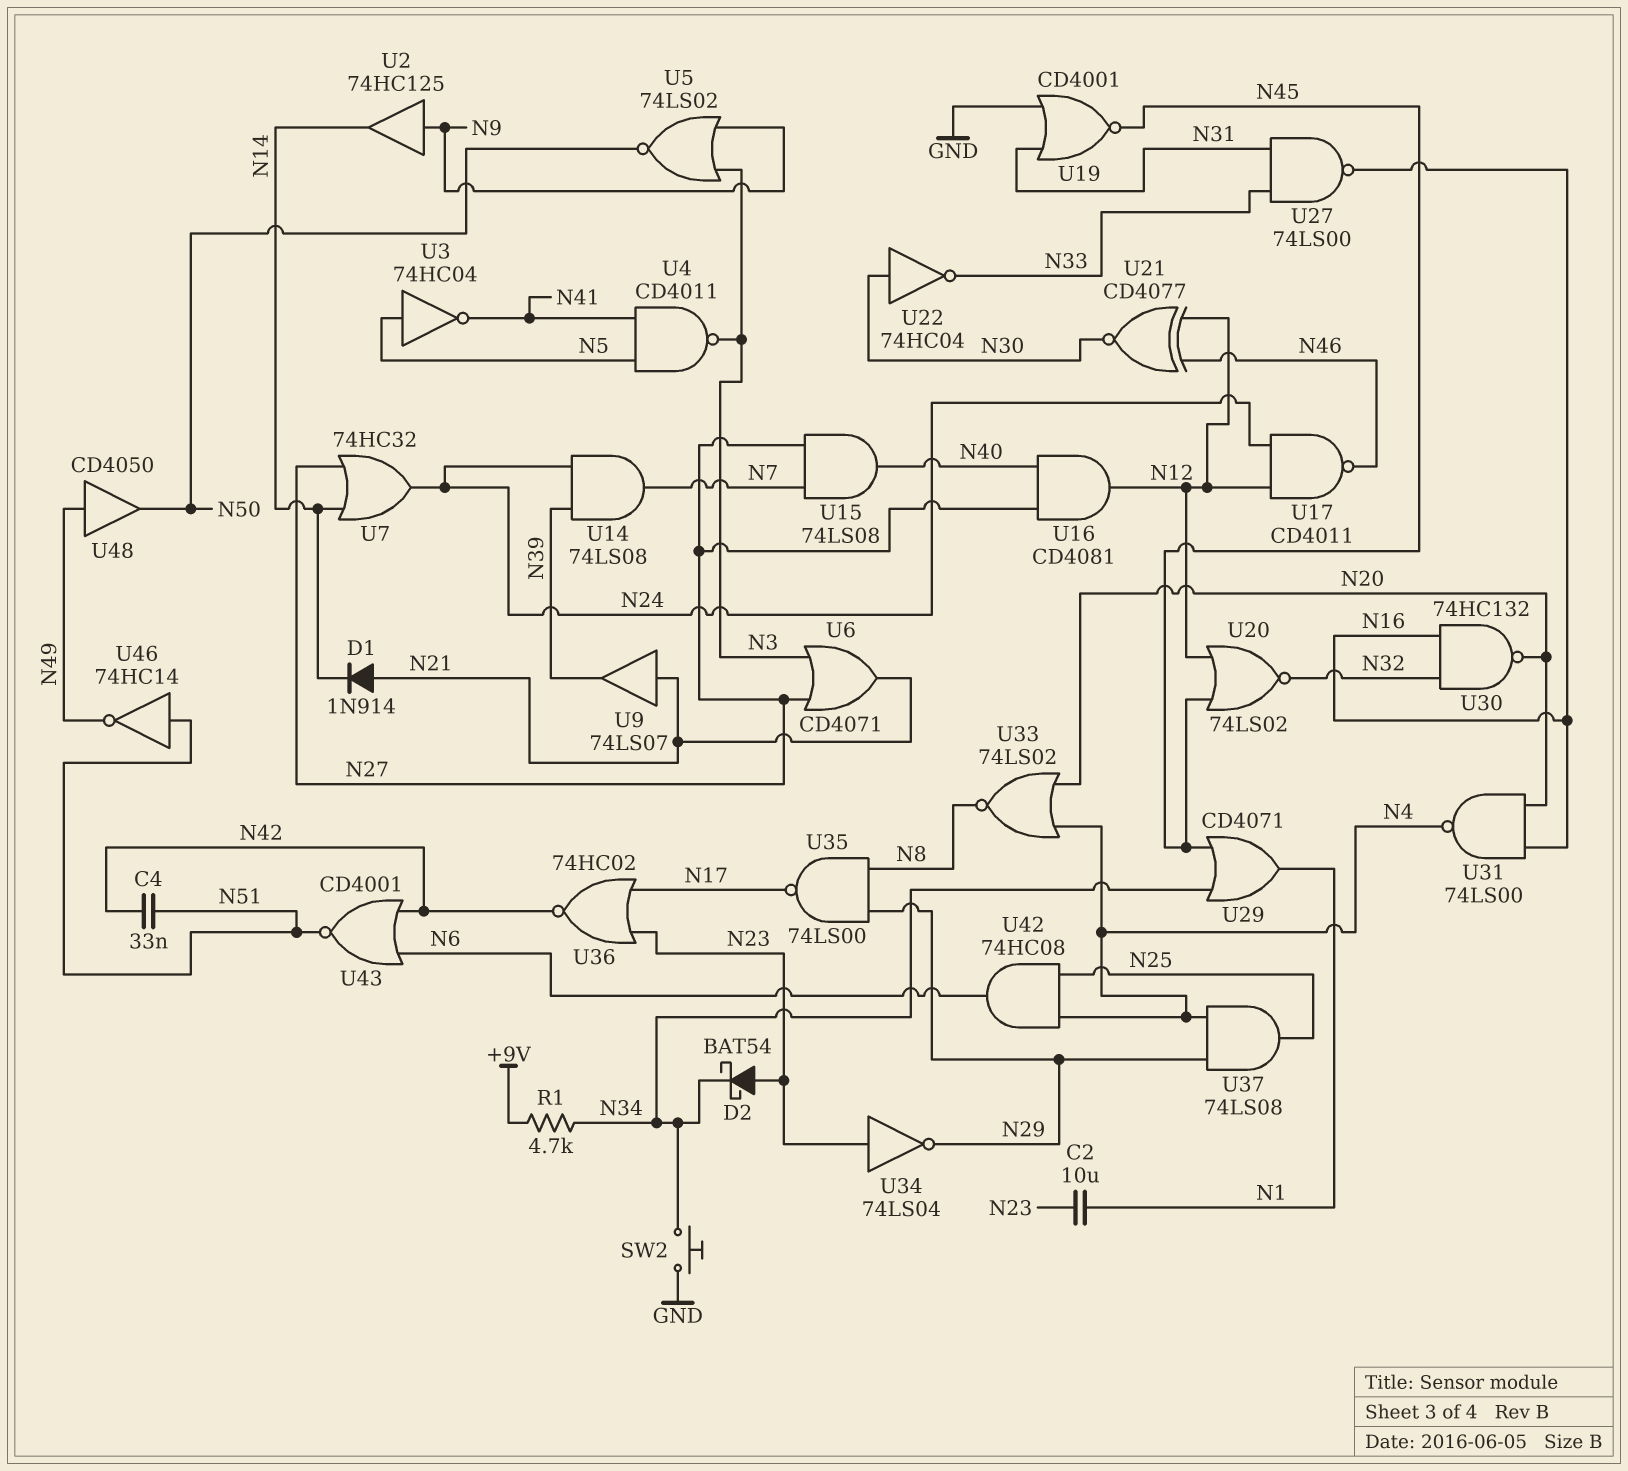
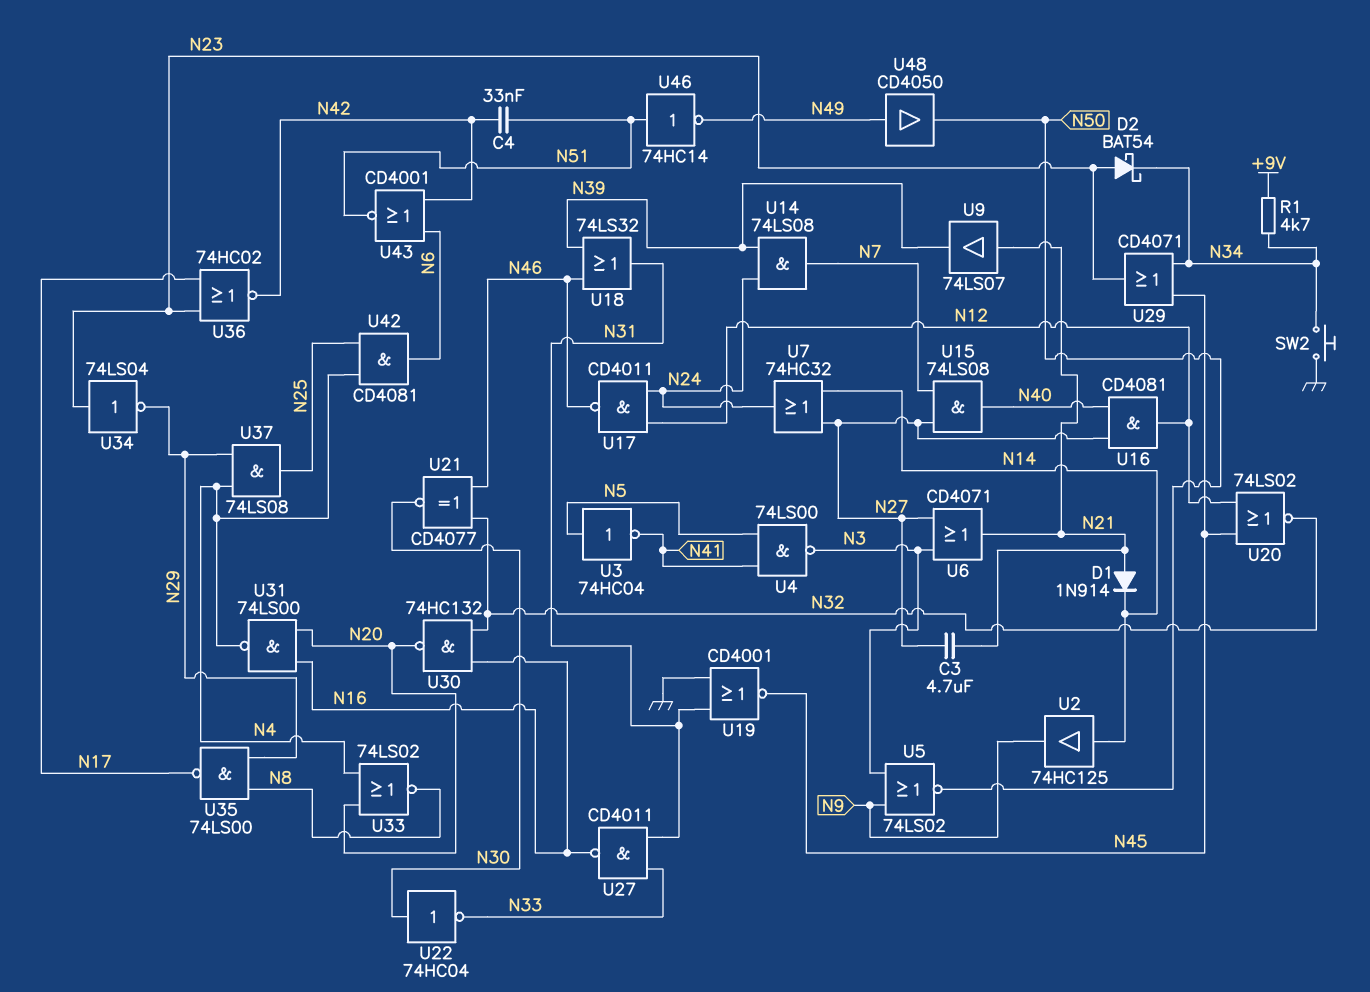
C2: 10uF (N1, N23) -> none
C3: none -> 4.7uF (N21, N27)
U2: buffer 74HC125 (in N9, out N14) -> buffer 74HC125 (in N14, out N9)
U4: NAND CD4011 (in N5, in N41, out N3) -> NAND 74LS00 (in N5, in N41, out N3)
U18: none -> OR 74LS32 (in N39, in N46, out N31)
U21: XNOR CD4077 (in N12, in N46, out N30) -> XNOR CD4077 (in N32, in N46, out N30)
U27: NAND 74LS00 (in N31, in N33, out N16) -> NAND CD4011 (in N31, in N33, out N16)
U29: OR CD4071 (in N34, in N45, out N1) -> OR CD4071 (in N34, in N45, out N23)
U42: AND 74HC08 (in N4, in N25, out N6) -> AND CD4081 (in N4, in N25, out N6)

